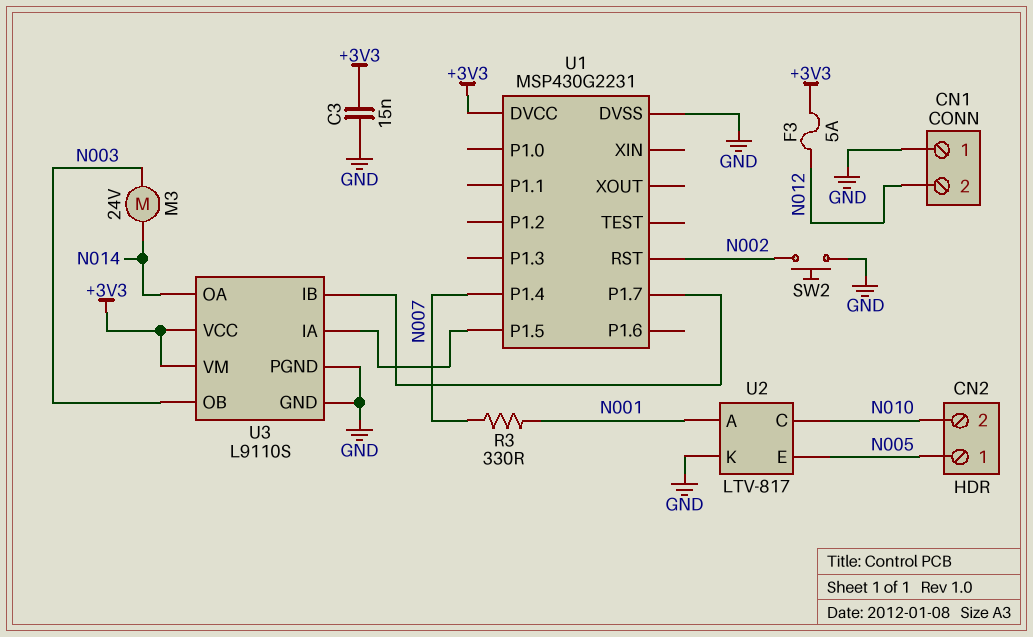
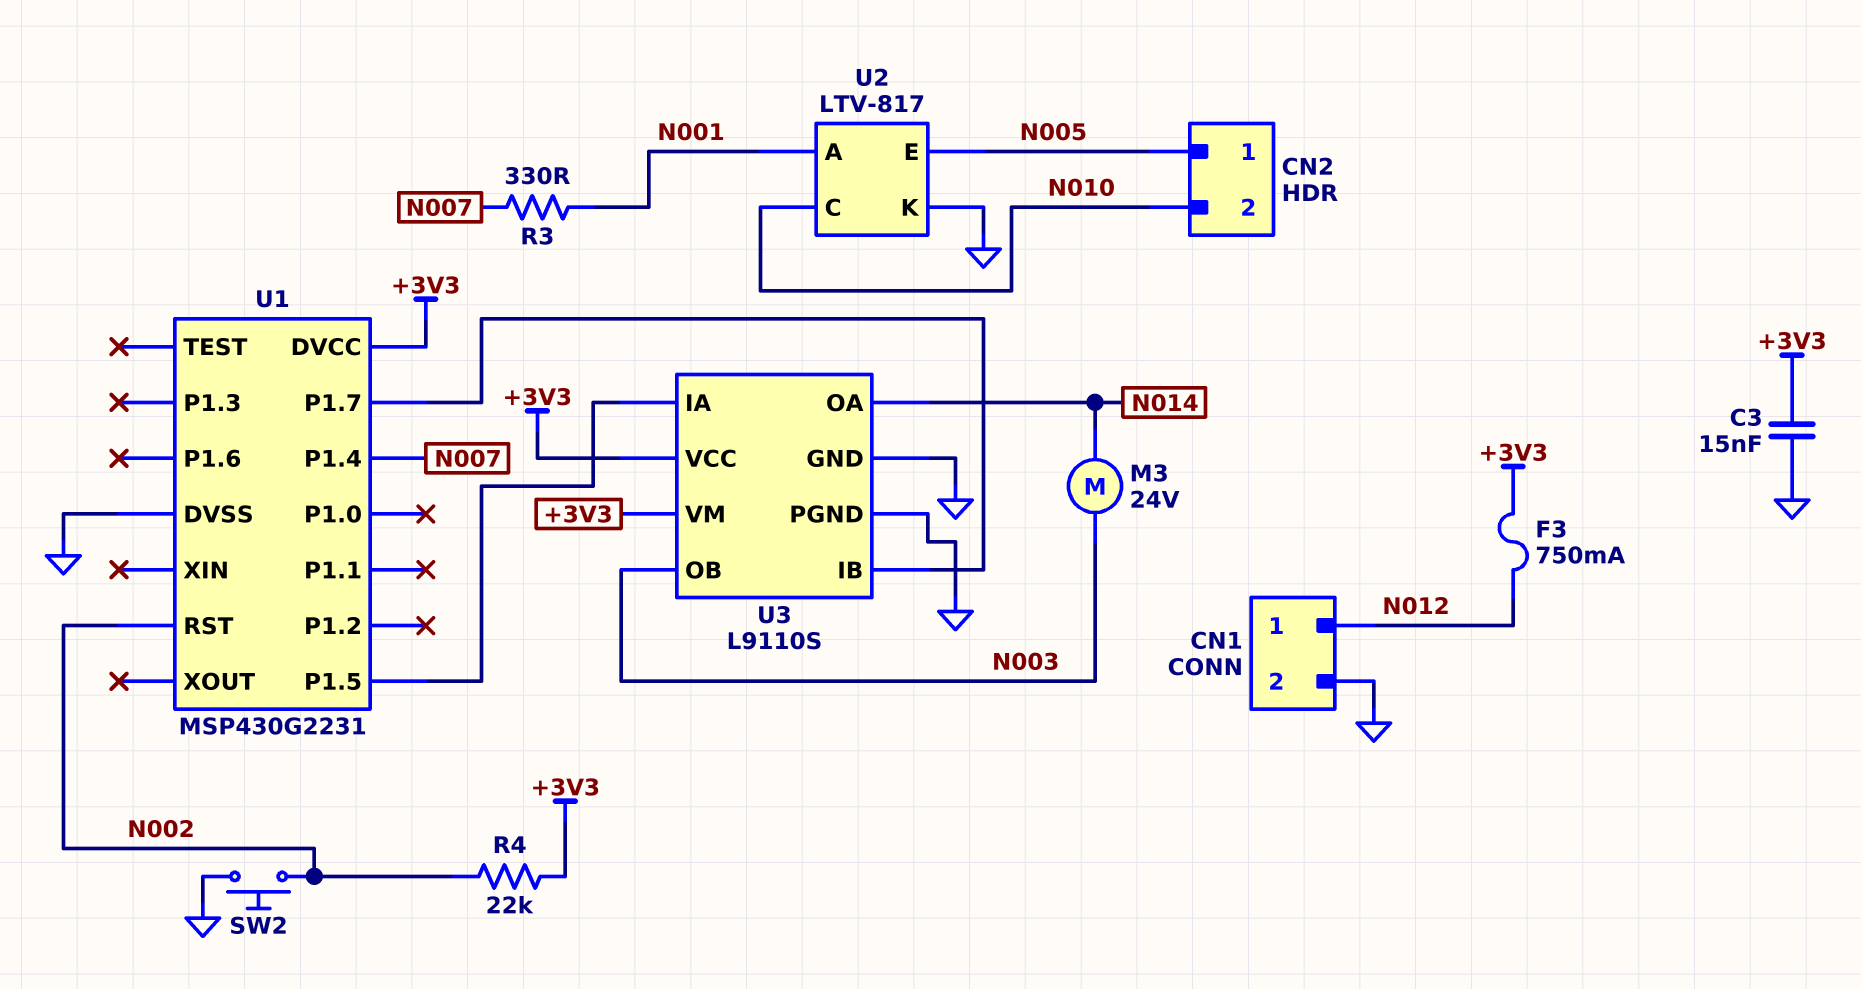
CN1 pin 1: GND -> N012
CN1 pin 2: N012 -> GND
F3: 5A (+3V3, N012) -> 750mA (+3V3, N012)
R4: none -> 22k (+3V3, N002)

